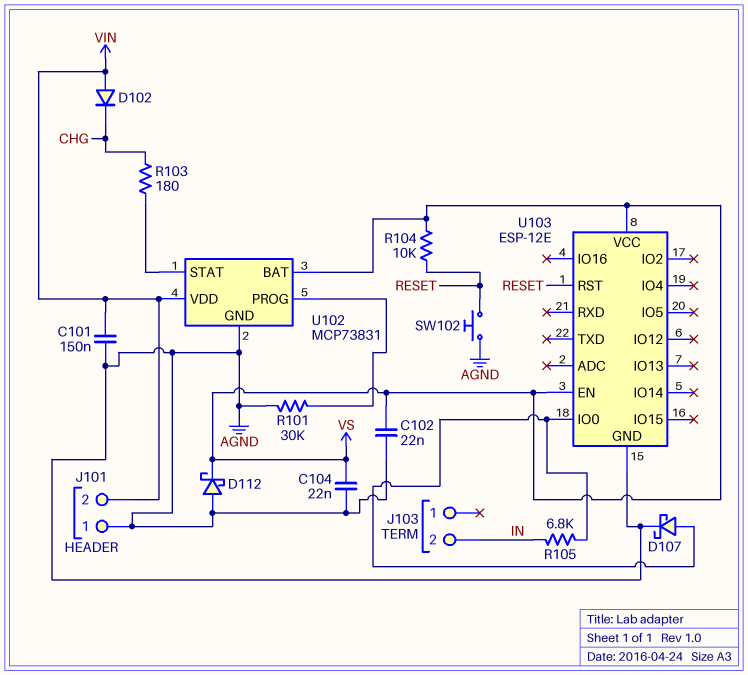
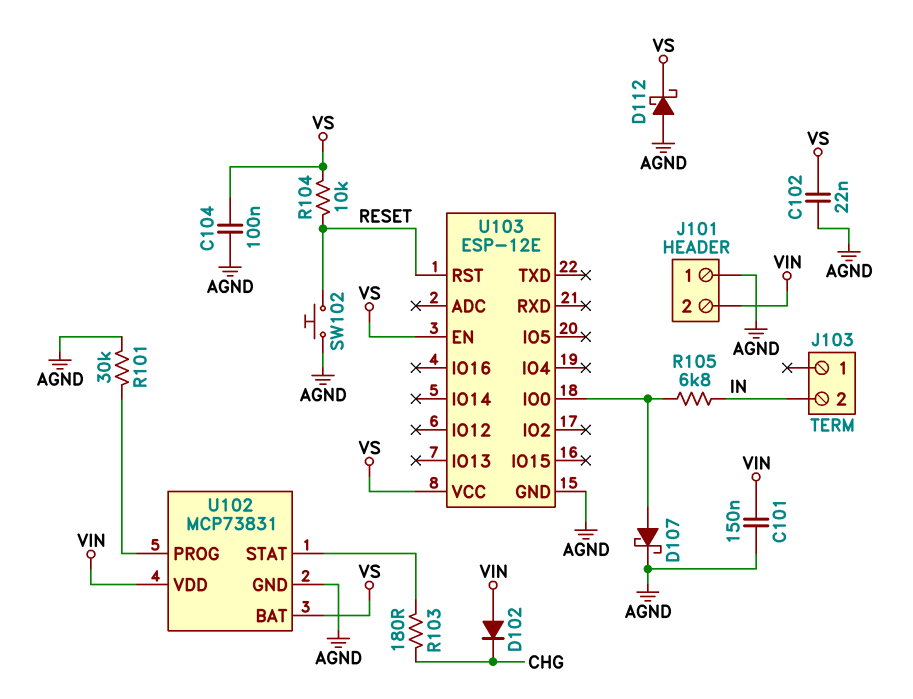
C104: 22nF (AGND, VS) -> 100nF (AGND, VS)

